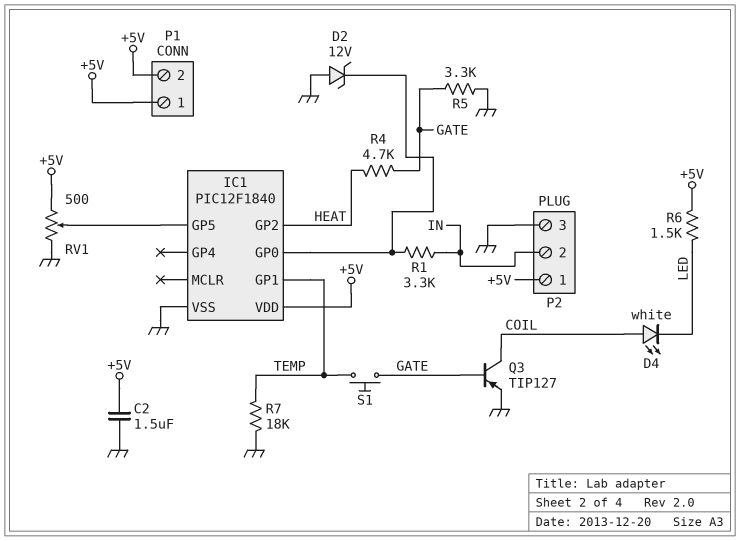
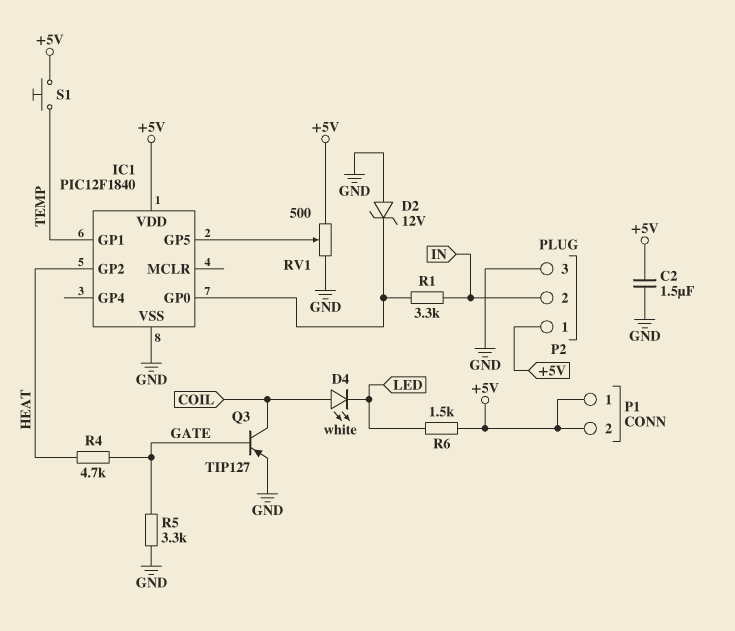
R7: 18k (GND, TEMP) -> none
S1: button (GATE, TEMP) -> button (+5V, TEMP)

